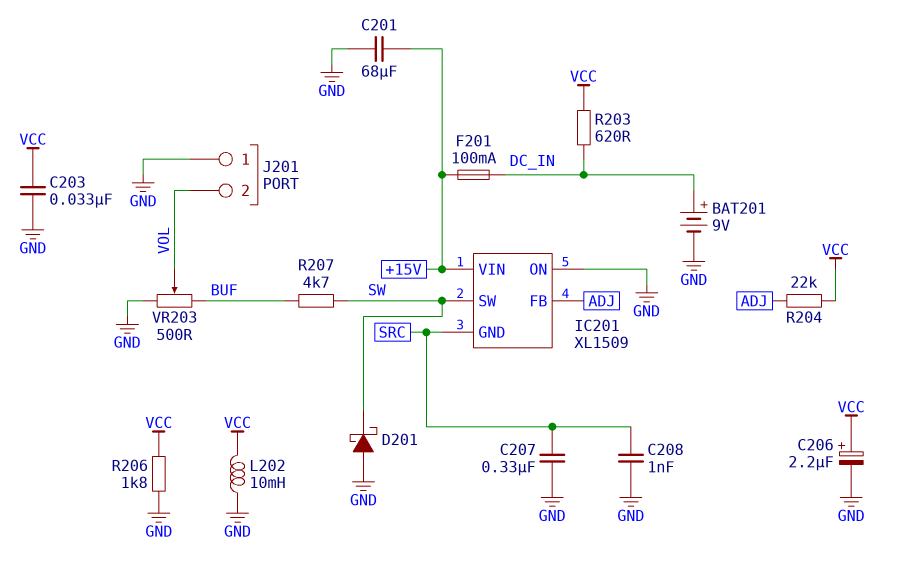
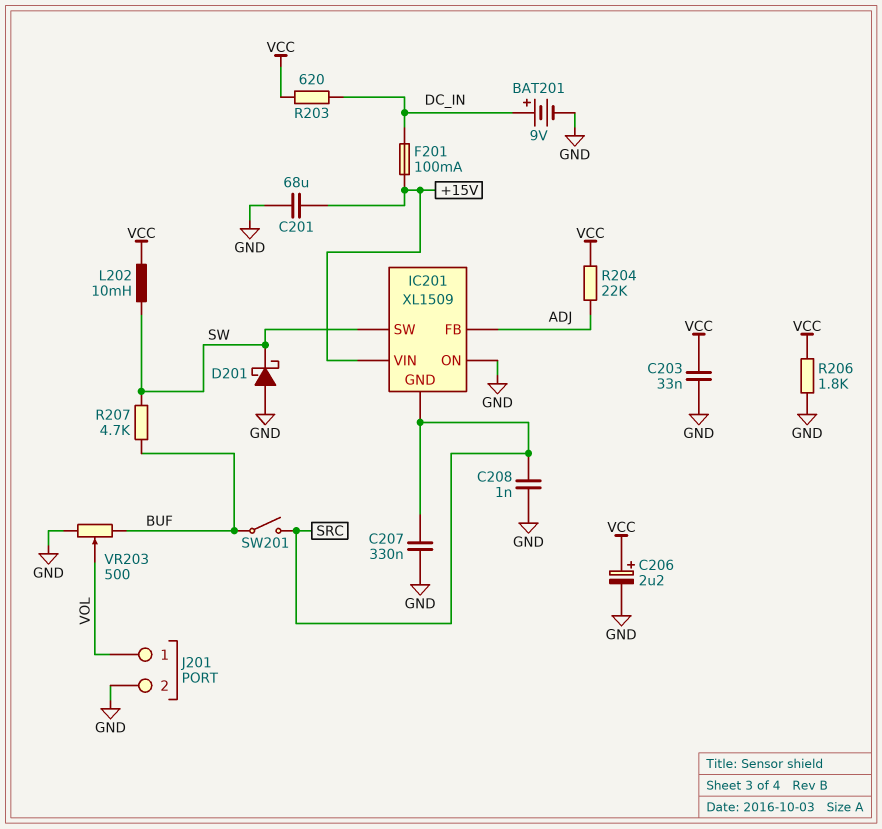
J201 pin 1: GND -> VOL
J201 pin 2: VOL -> GND
L202: 10mH (GND, VCC) -> 10mH (SW, VCC)
SW201: none -> switch (BUF, SRC)

